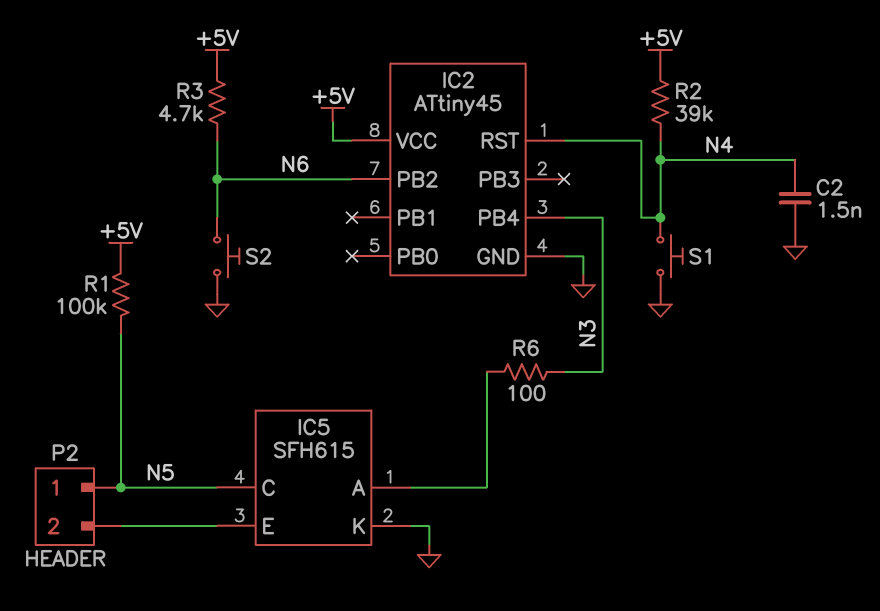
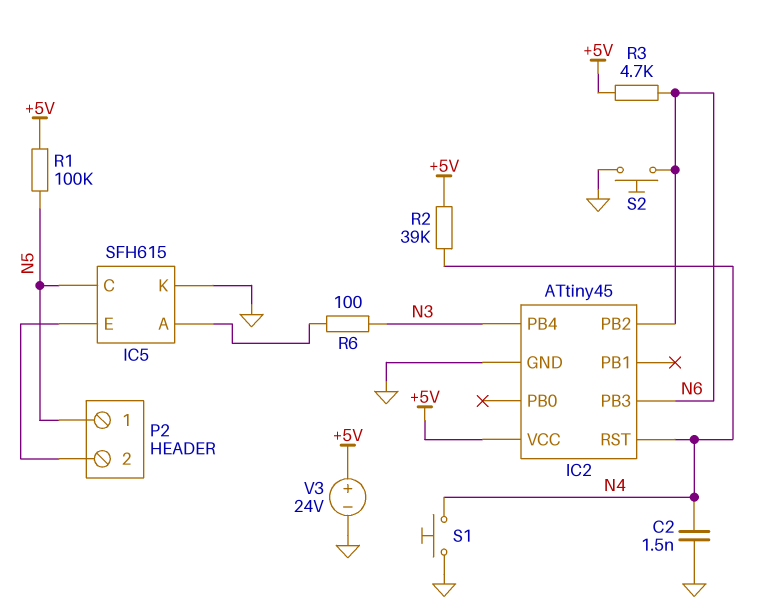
IC2 pin PB3: none -> N6
V3: none -> 24V (plus +5V, minus GND)

